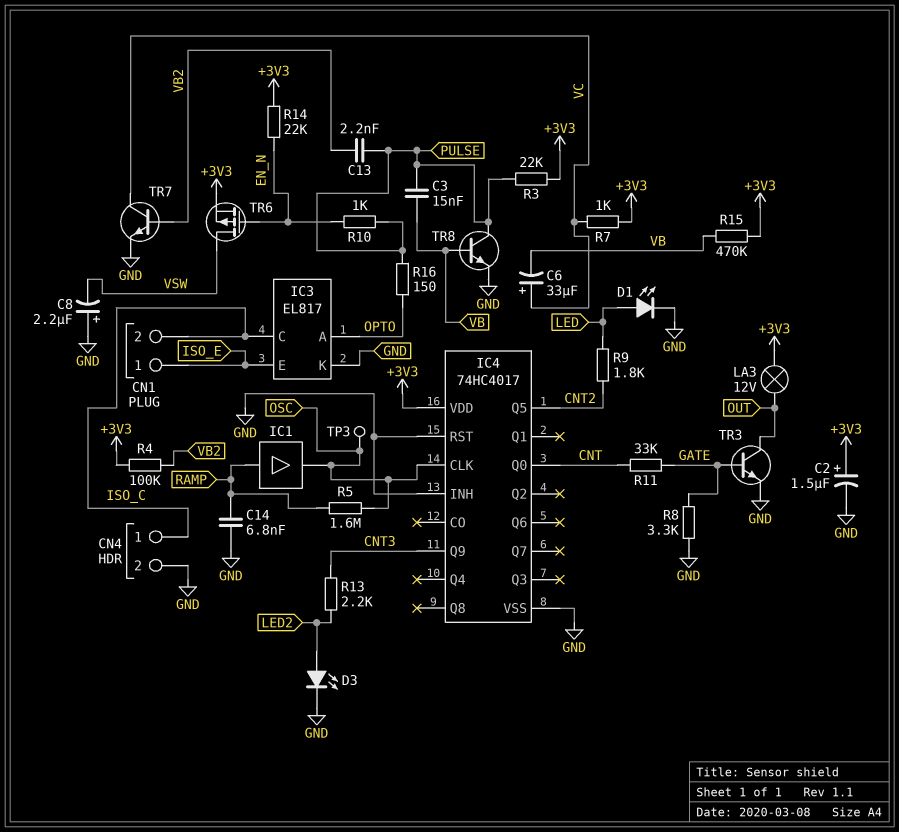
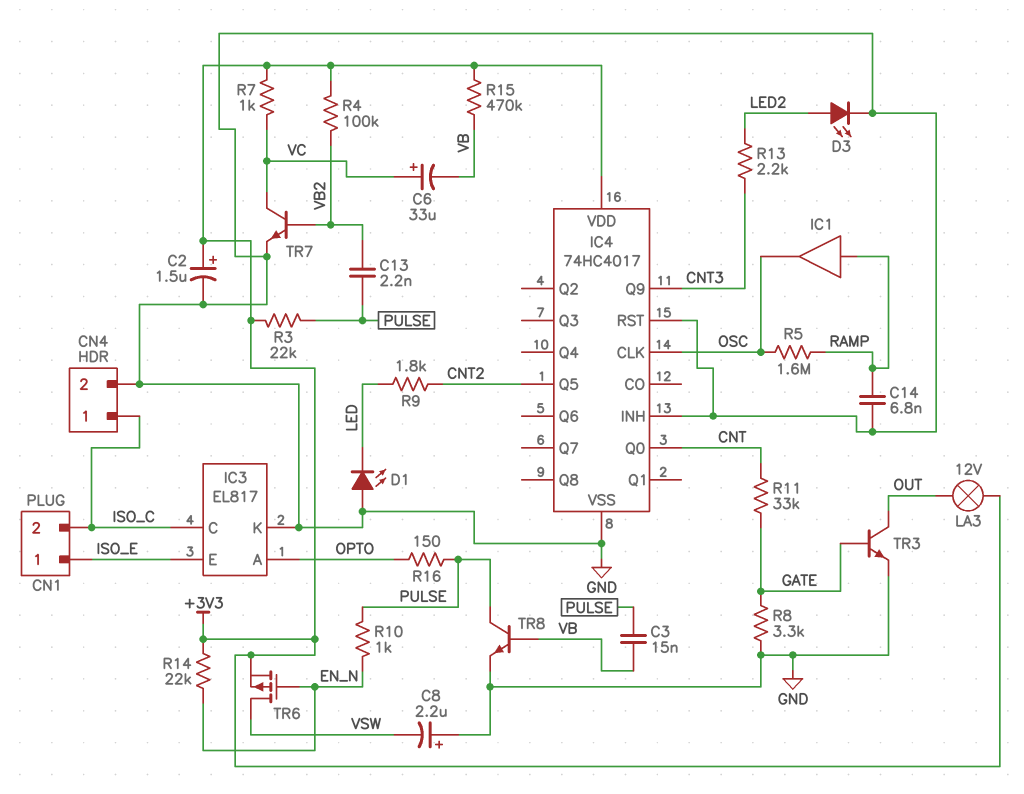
D1: LED (A LED, K GND) -> LED (A GND, K LED)
TP3: test point (OSC) -> none

